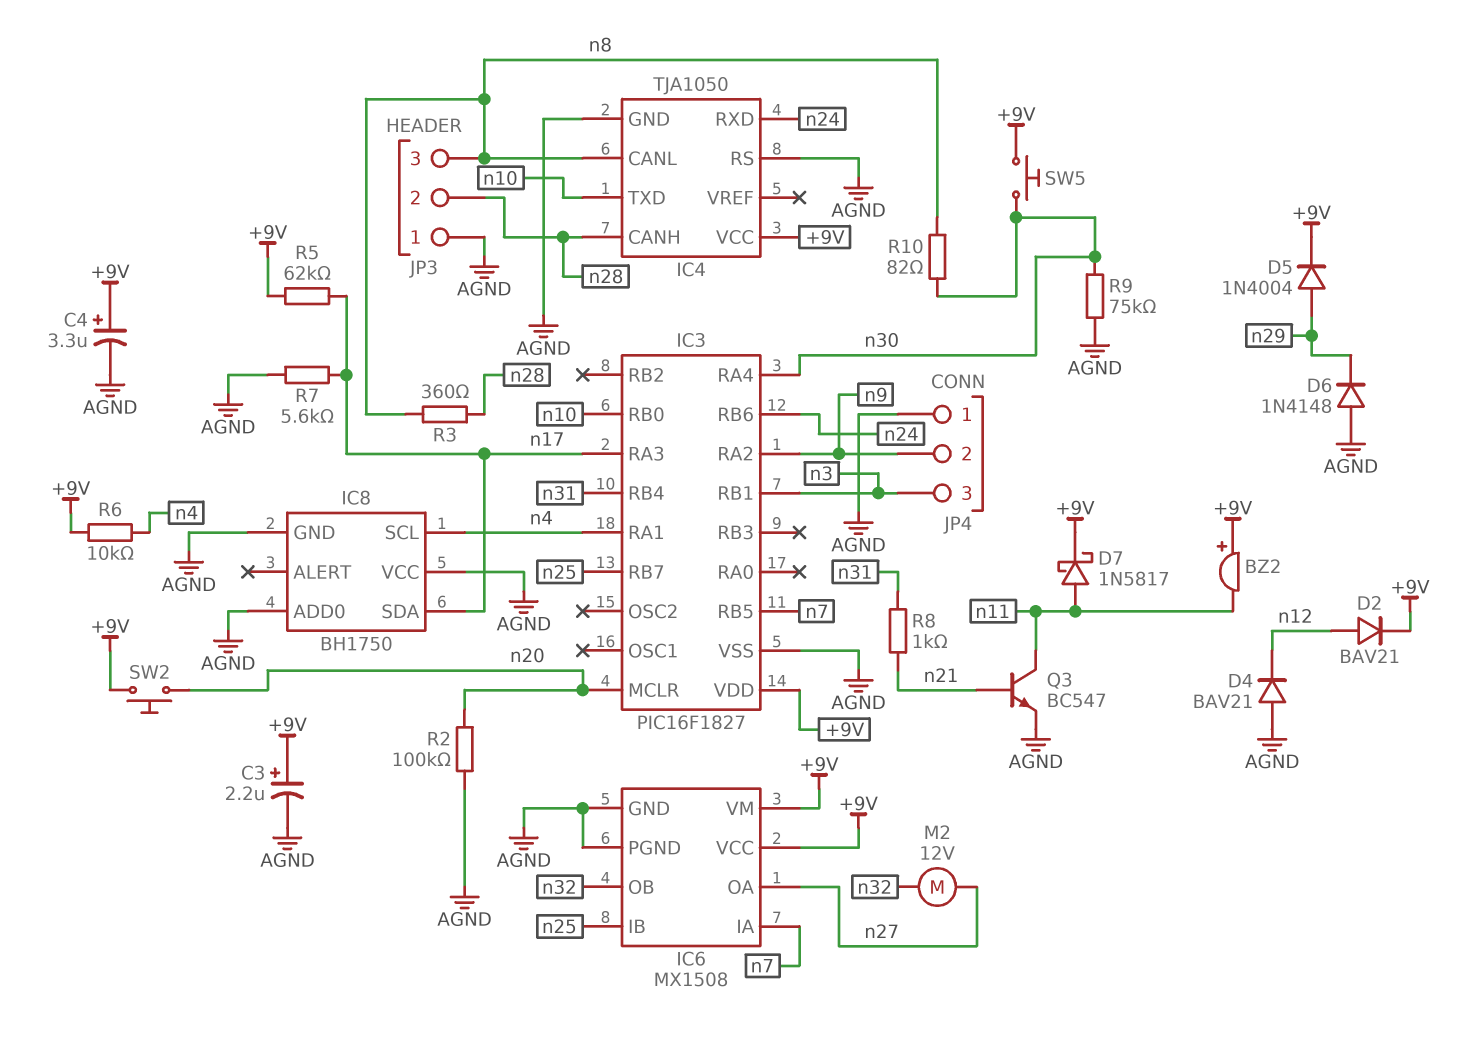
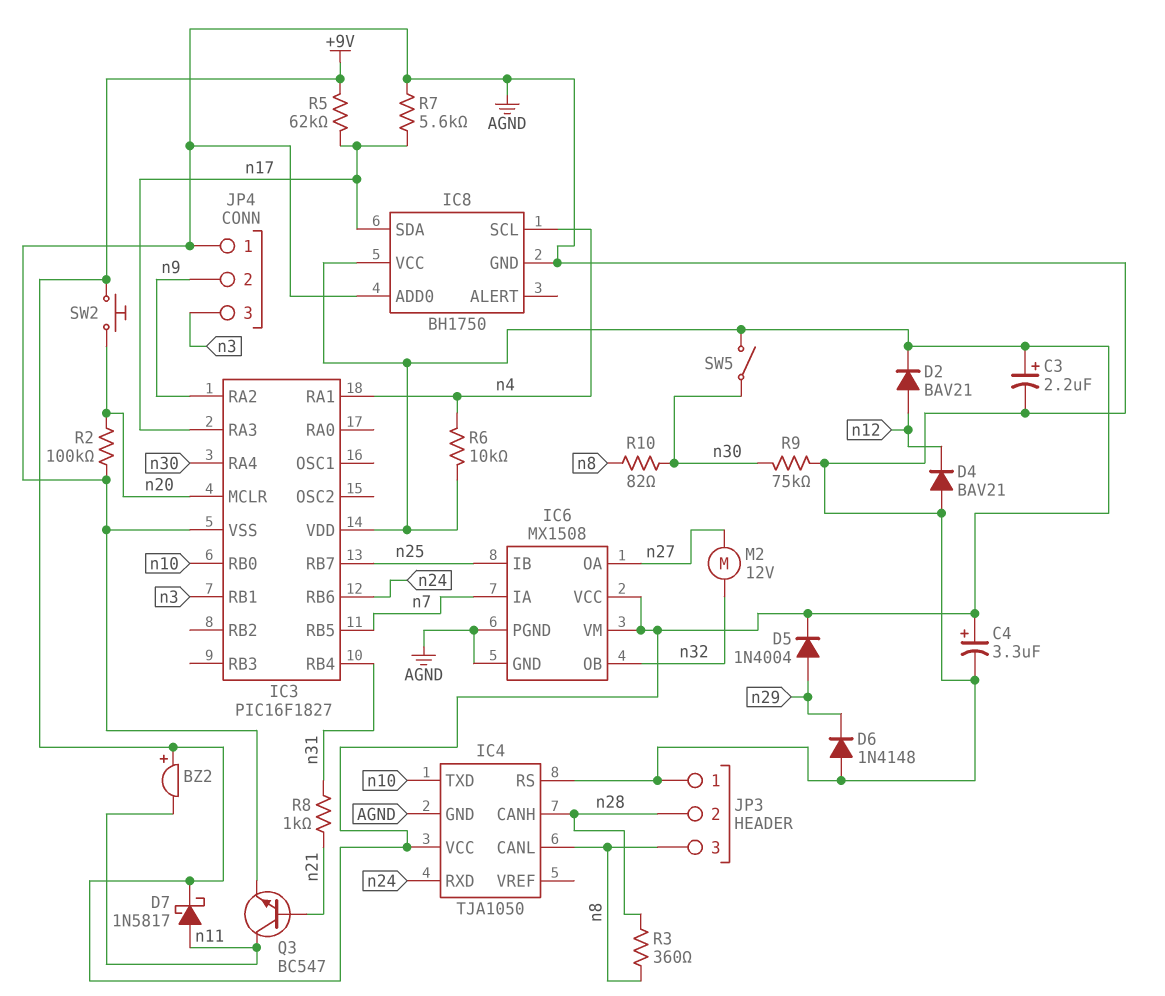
IC8 pin VCC: AGND -> +9V
SW5: button (+9V, n30) -> switch (+9V, n30)

